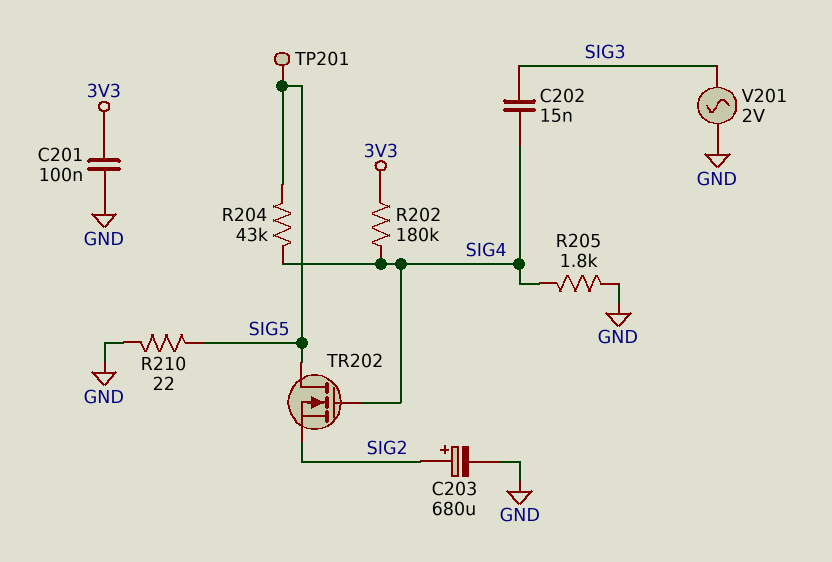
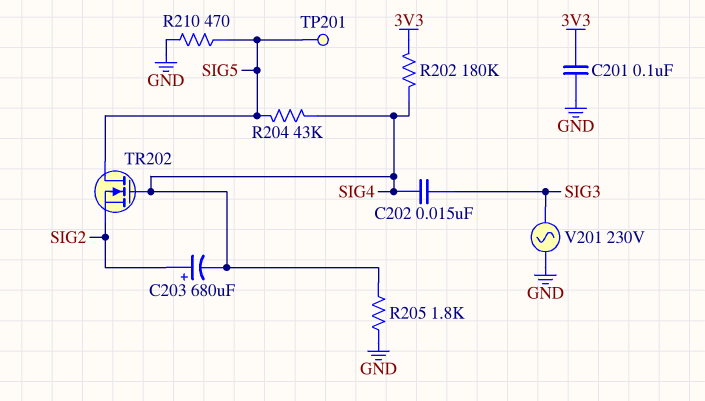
C203: 680uF (plus SIG2, minus GND) -> 680uF (plus SIG2, minus SIG4)
R210: 22 (GND, SIG5) -> 470 (GND, SIG5)
V201: AC 2V (GND, SIG3) -> AC 230V (GND, SIG3)

